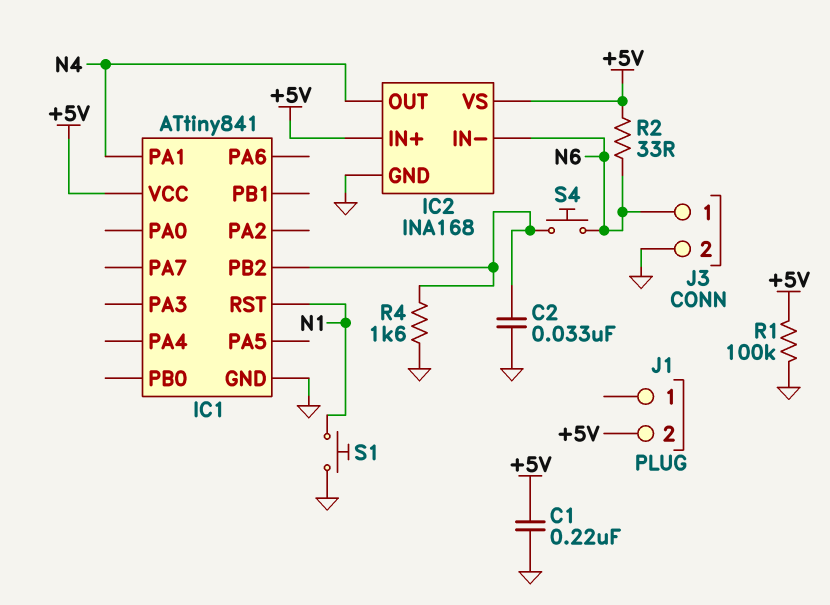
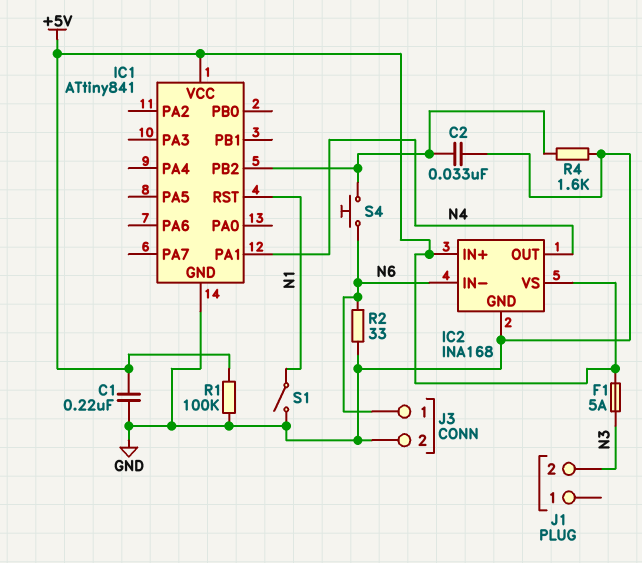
F1: none -> 5A (+5V, N3)
J1 pin 2: +5V -> N3
R2: 33 (+5V, N6) -> 33 (GND, N6)
S1: button (GND, N1) -> switch (GND, N1)

